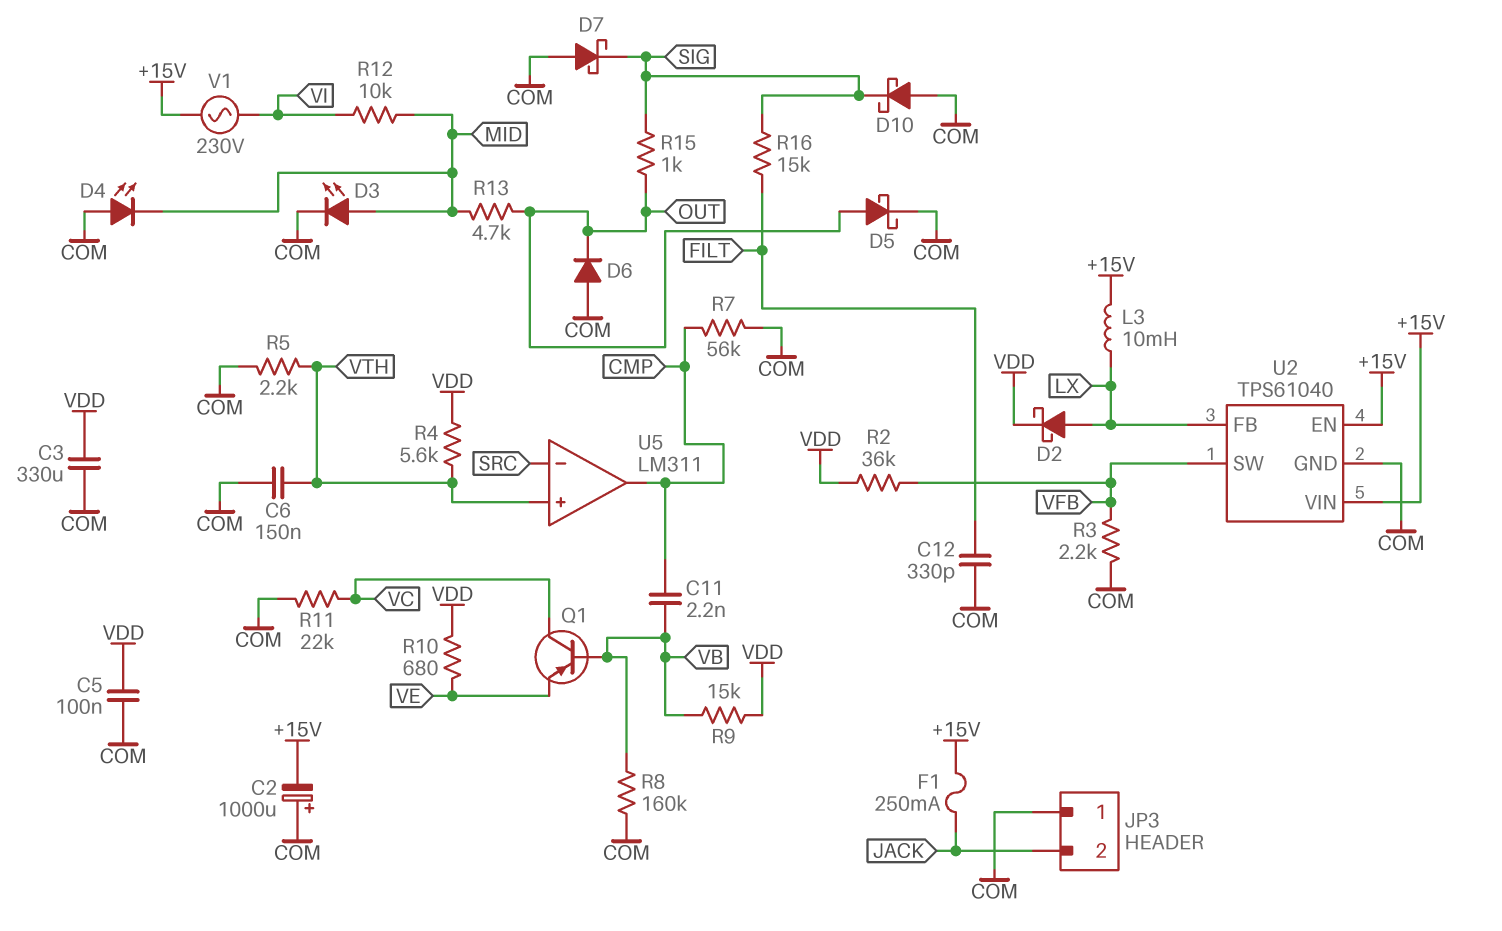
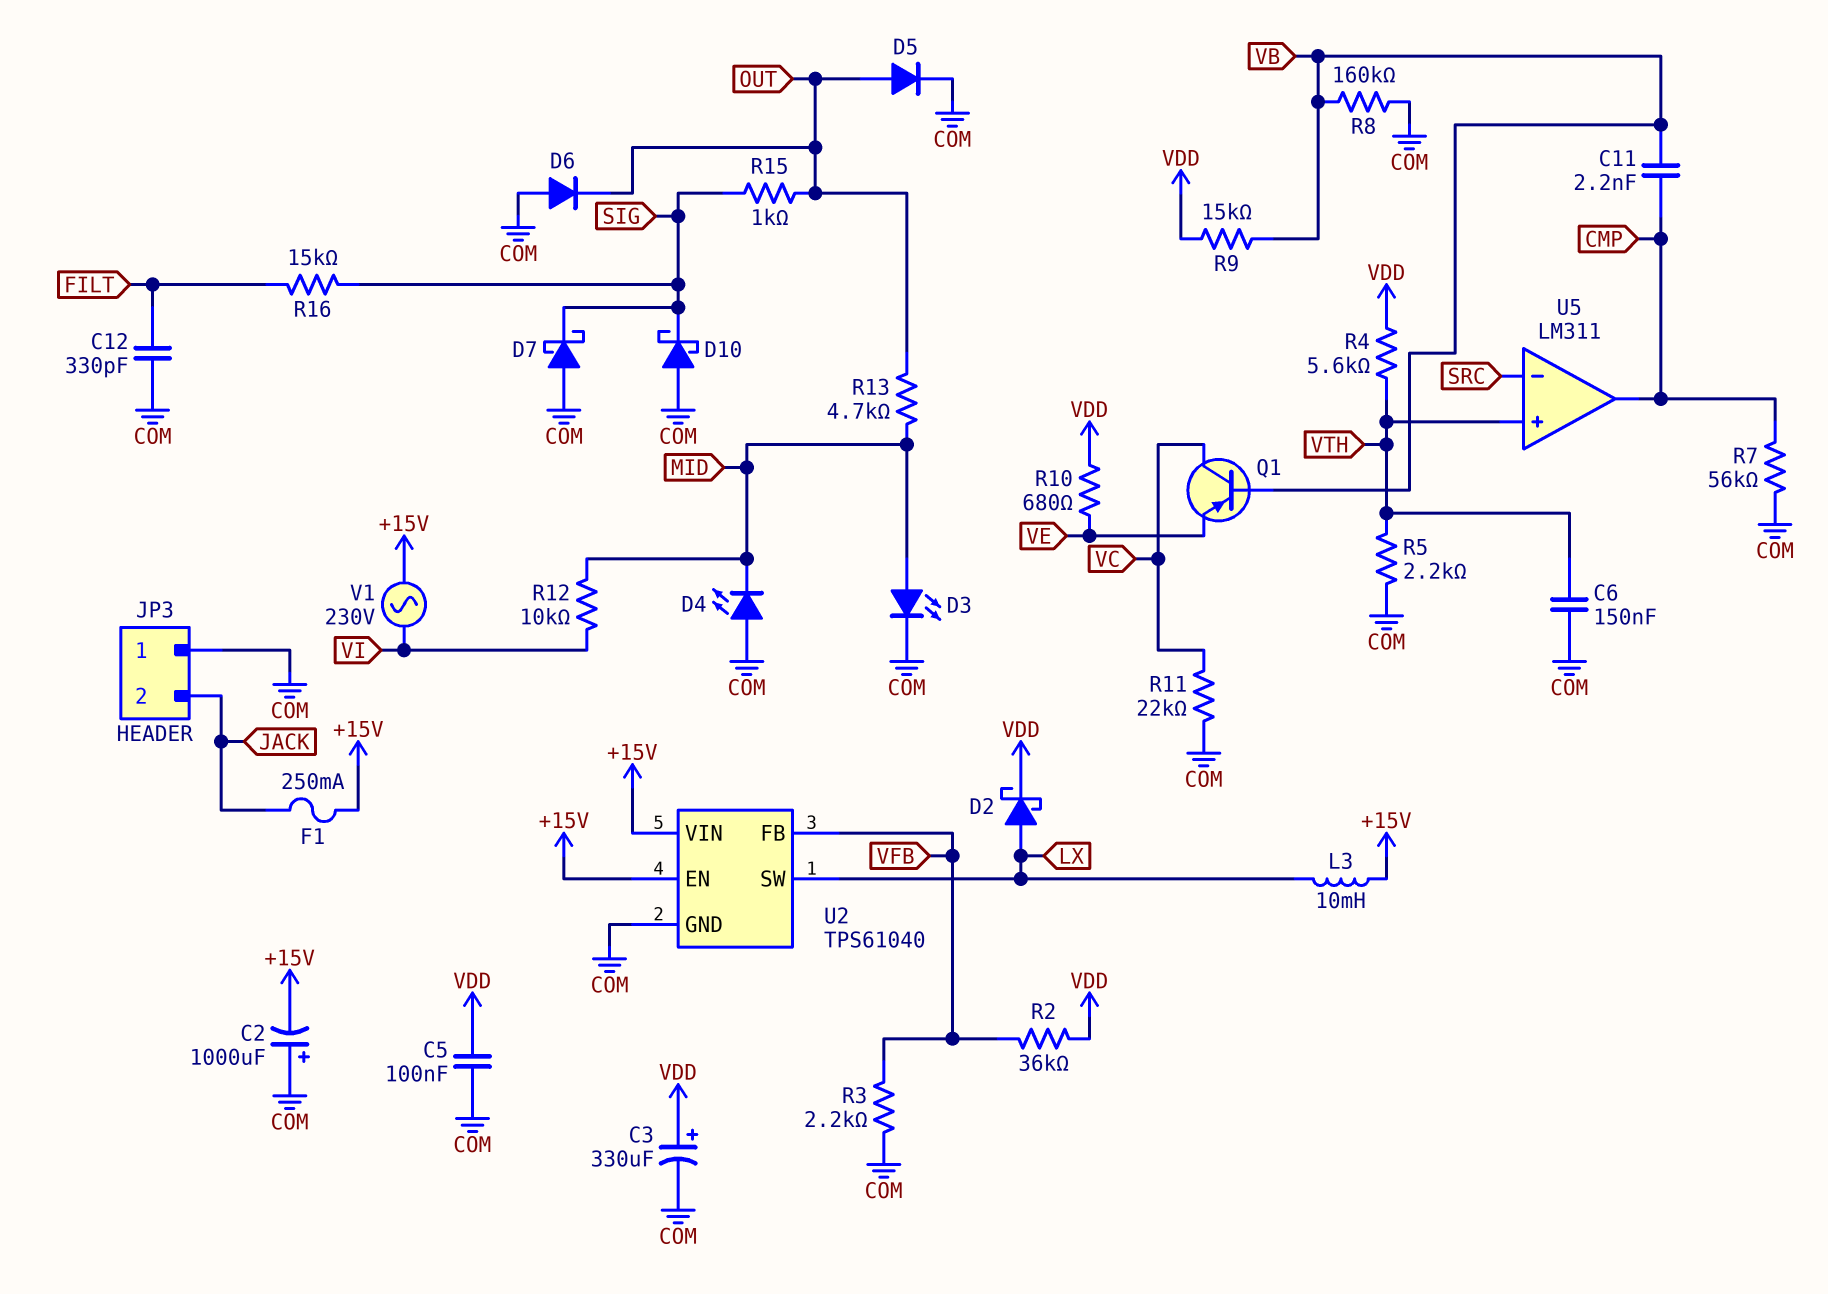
C3: 330uF (COM, VDD) -> 330uF (plus VDD, minus COM)
D5: schottky (A OUT, K COM) -> diode (A OUT, K COM)
U2 pin FB: LX -> VFB
U2 pin SW: VFB -> LX

